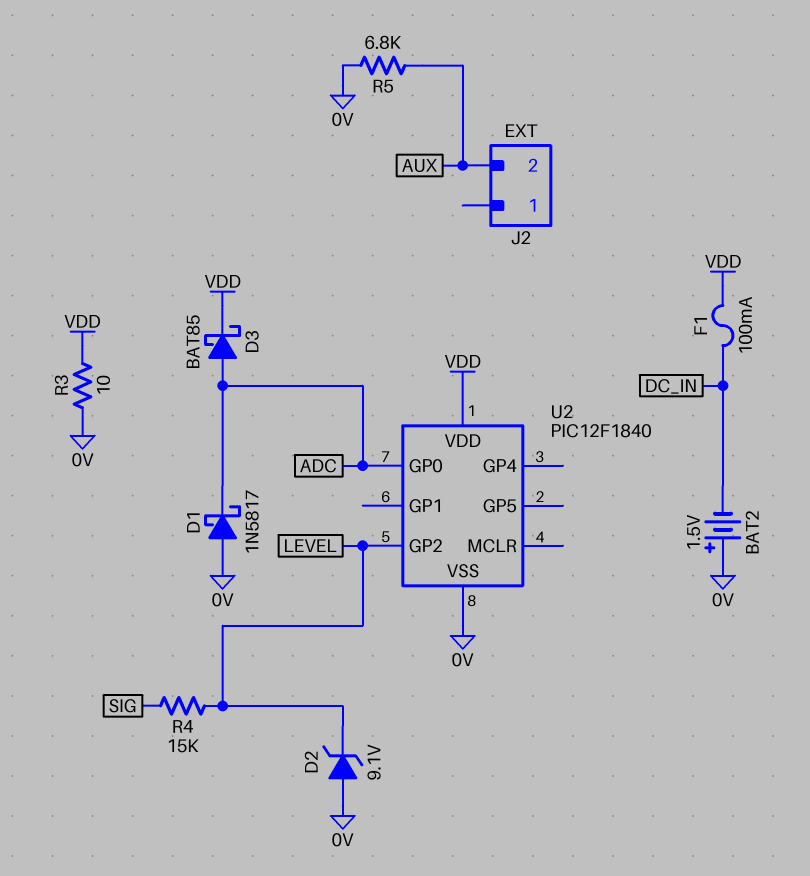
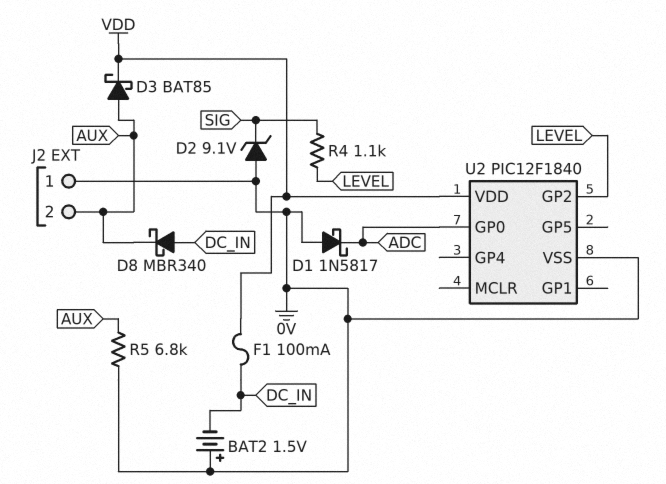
D2: zener 9.1V (A 0V, K LEVEL) -> zener 9.1V (A 0V, K SIG)
D3: schottky BAT85 (A ADC, K VDD) -> schottky BAT85 (A AUX, K VDD)
D8: none -> schottky MBR340 (A DC_IN, K AUX)
J2 pin 1: none -> 0V
R3: 10 (0V, VDD) -> none
R4: 15k (LEVEL, SIG) -> 1.1k (LEVEL, SIG)

